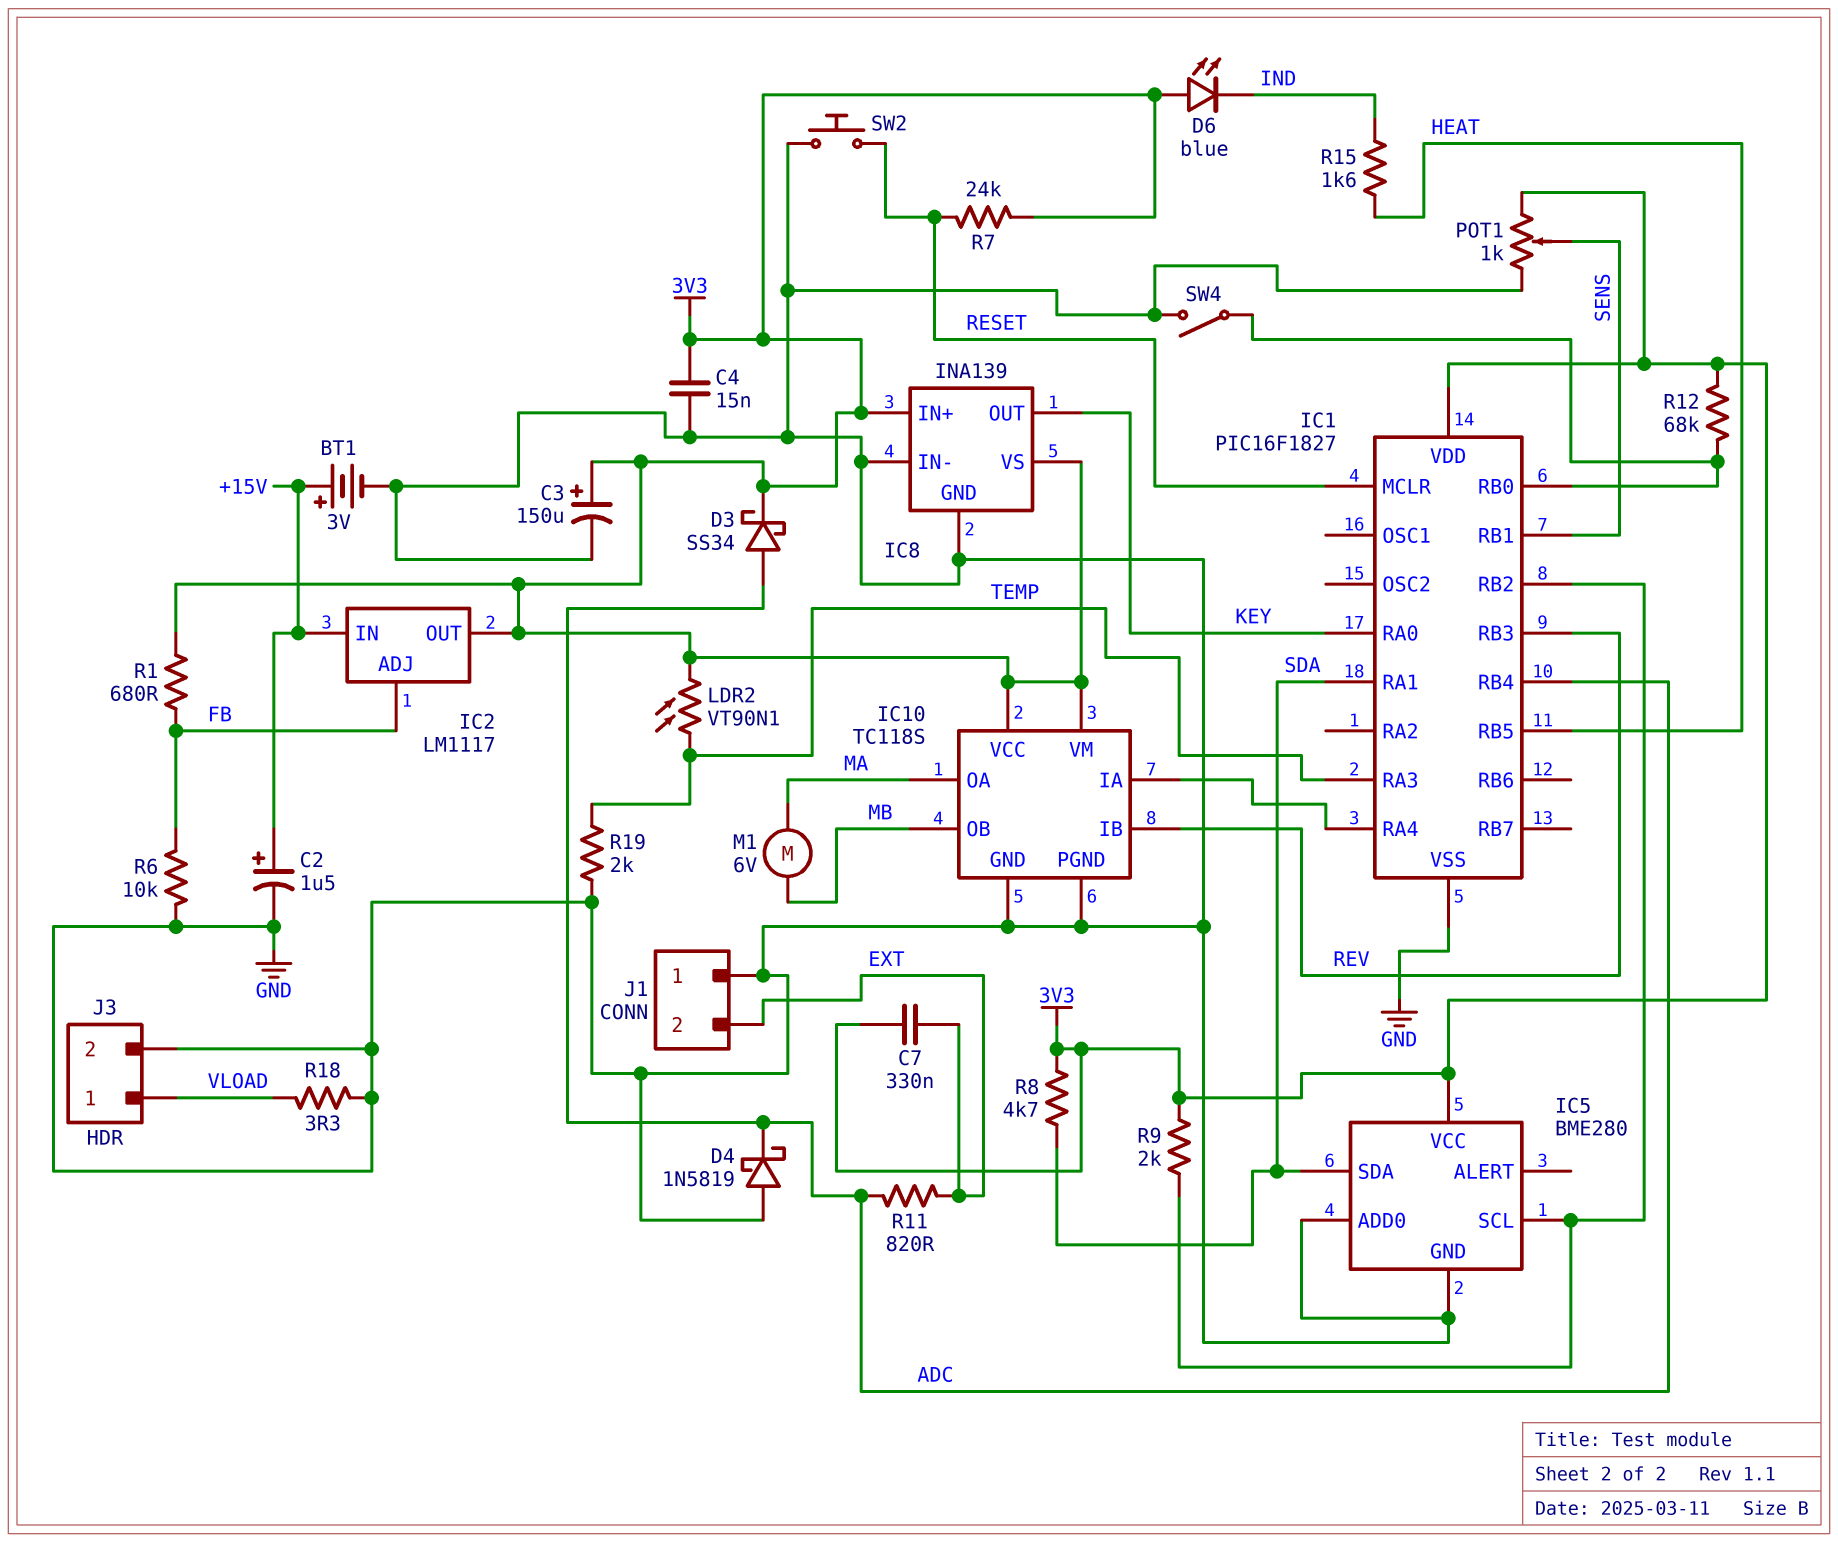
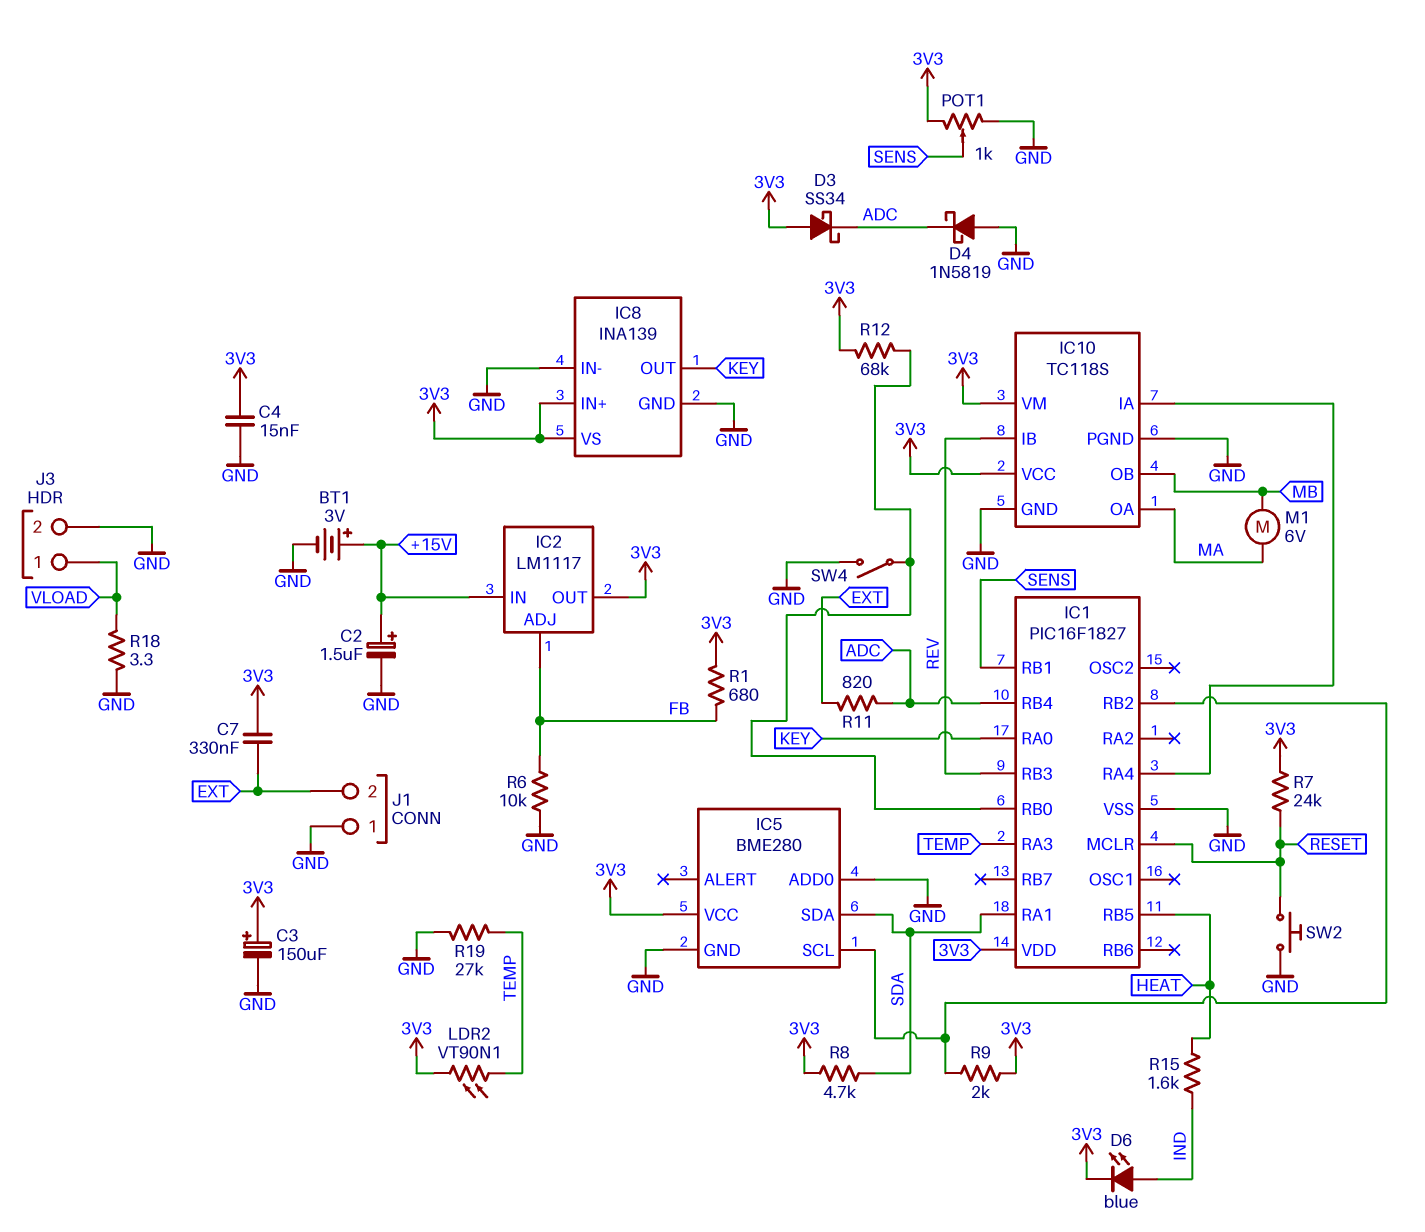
D3: schottky SS34 (A ADC, K 3V3) -> schottky SS34 (A 3V3, K ADC)
D6: LED blue (A 3V3, K IND) -> LED blue (A IND, K 3V3)
R19: 2k (GND, TEMP) -> 27k (GND, TEMP)

